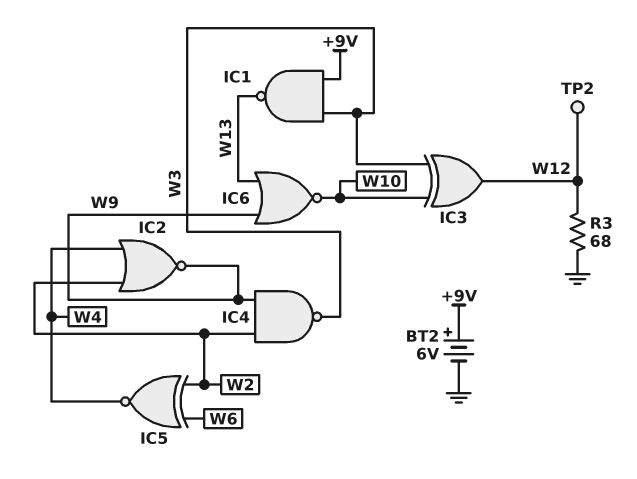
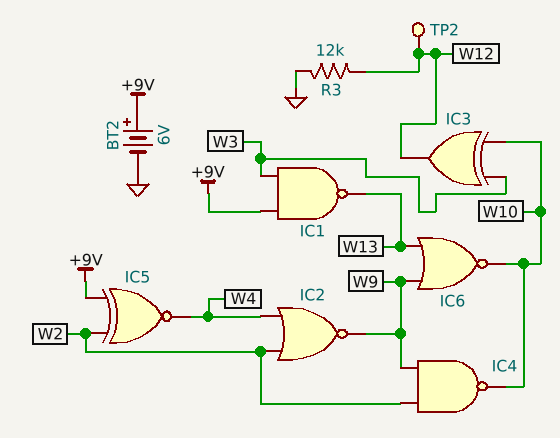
IC4: NAND (in W2, in W9, out W3) -> NAND (in W2, in W9, out W10)
IC5: XNOR (in W2, in W6, out W4) -> XNOR (in +9V, in W2, out W4)
R3: 68 (GND, W12) -> 12k (GND, W12)

